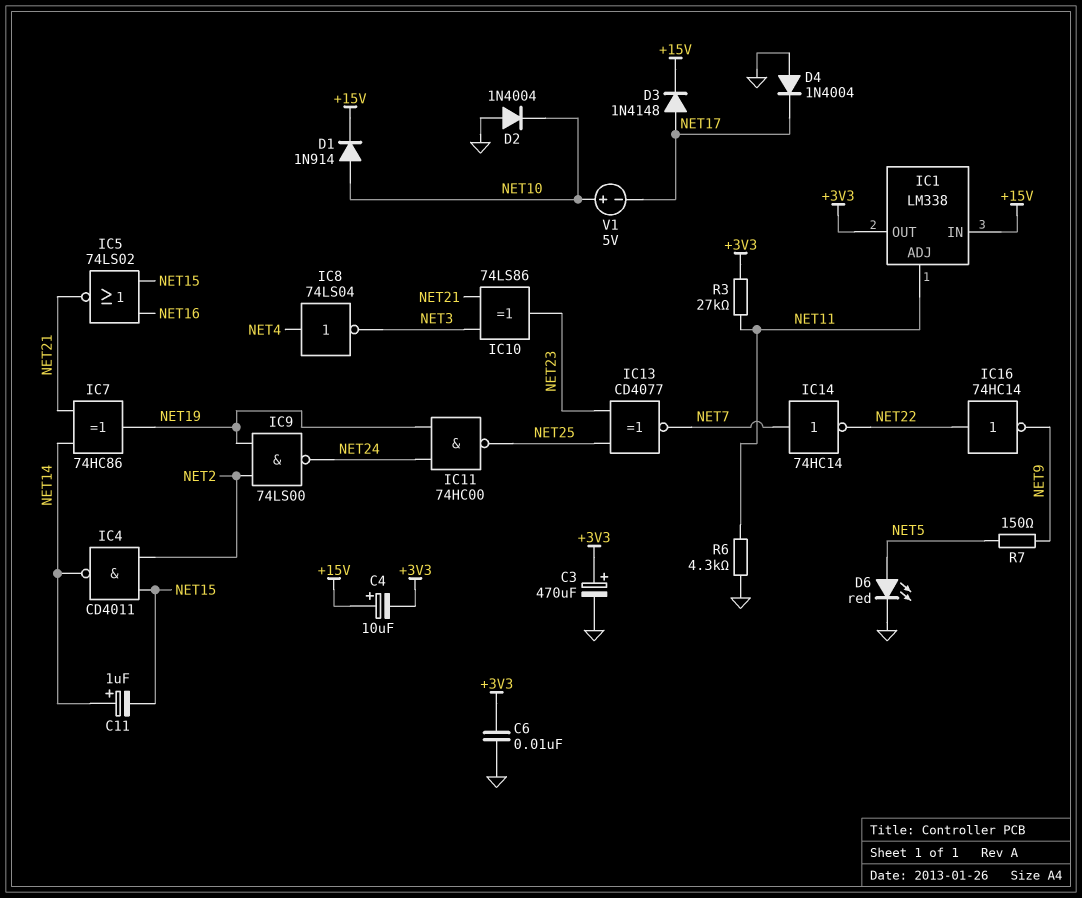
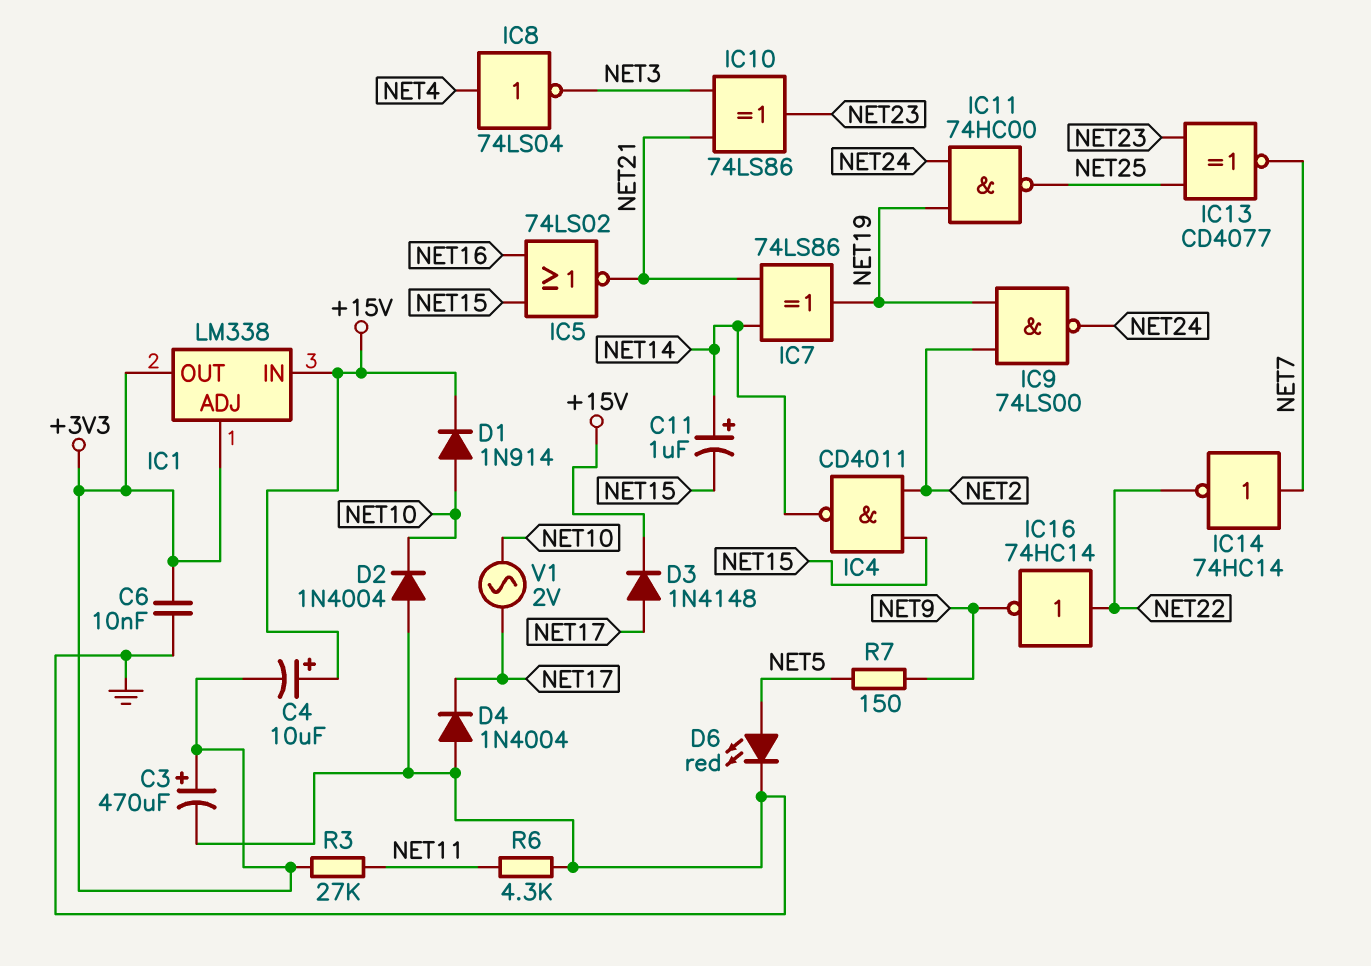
IC1 pin ADJ: NET11 -> +3V3
IC7: XOR 74HC86 (in NET14, in NET21, out NET19) -> XOR 74LS86 (in NET14, in NET21, out NET19)
V1: 5V (plus NET10, minus NET17) -> AC 2V (NET10, NET17)

